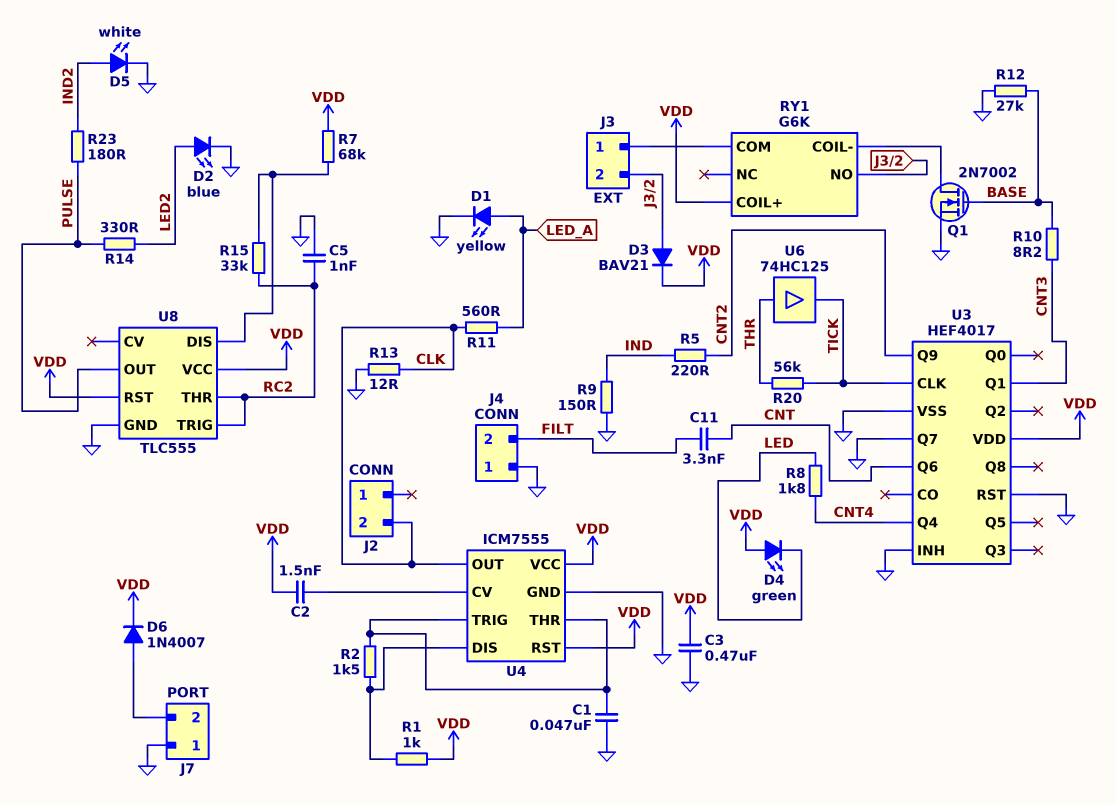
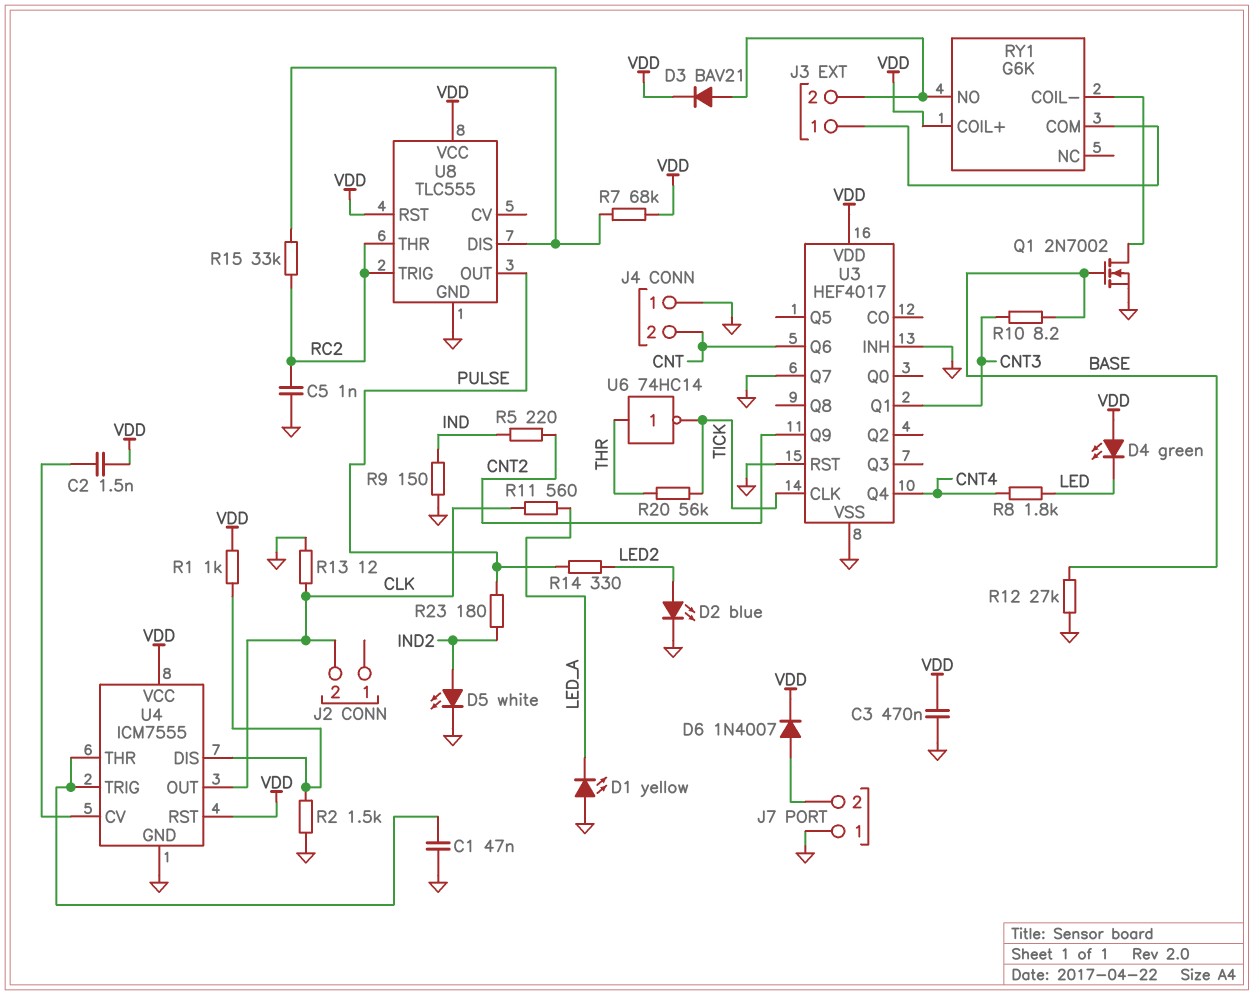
C11: 3.3nF (CNT, FILT) -> none
D1: LED yellow (A LED_A, K GND) -> LED yellow (A GND, K LED_A)
J4 pin 2: FILT -> CNT
R2: 1.5k (U4/DIS, U4/THR) -> 1.5k (GND, U4/DIS)
U6: buffer 74HC125 (in THR, out TICK) -> NOT 74HC14 (in THR, out TICK)

